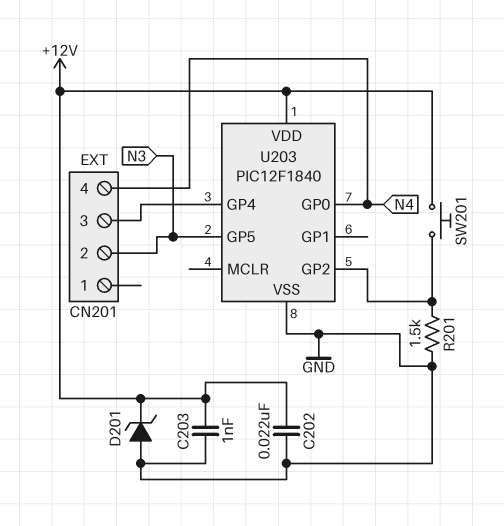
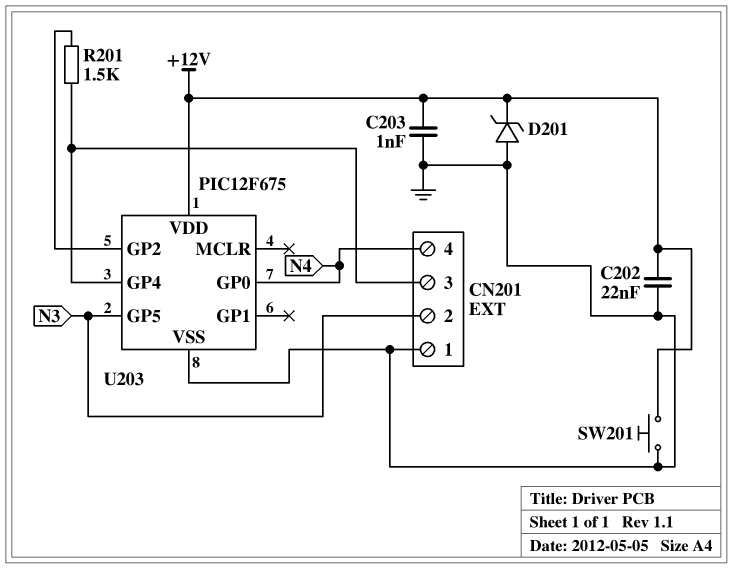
CN201 pin 1: none -> GND
R201: 1.5k (GND, U203/GP2) -> 1.5k (CN201/3, U203/GP2)
SW201: button (+12V, U203/GP2) -> button (+12V, GND)
U203: PIC12F1840 -> PIC12F675

